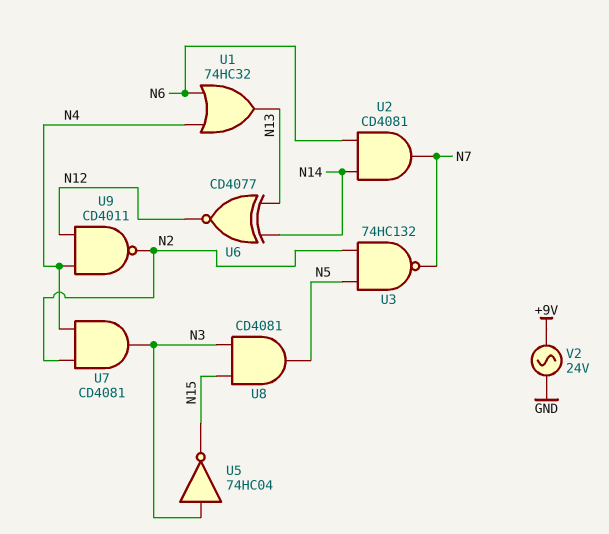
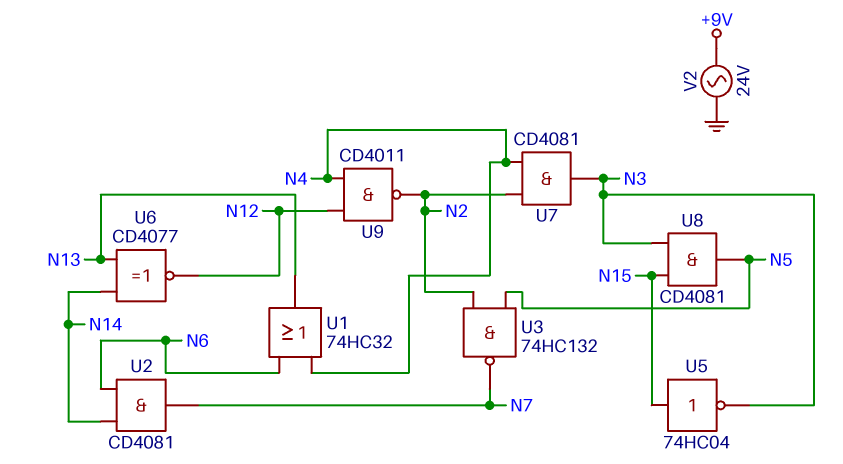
U5: NOT 74HC04 (in N3, out N15) -> NOT 74HC04 (in N15, out N3)

